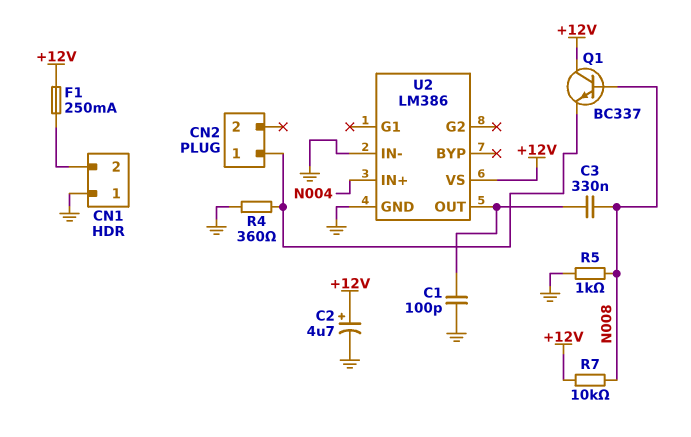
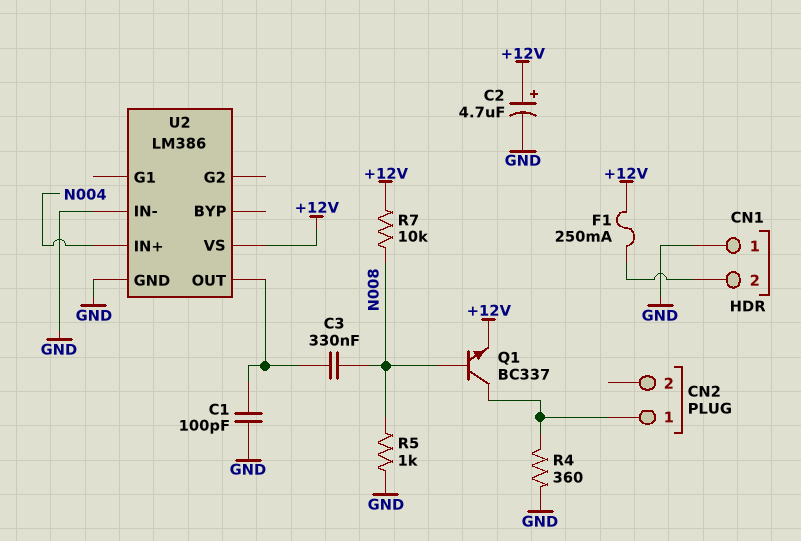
Q1: NPN BC337 (B N008, C +12V, E CN2/1) -> NPN BC337 (B N008, C CN2/1, E +12V)

